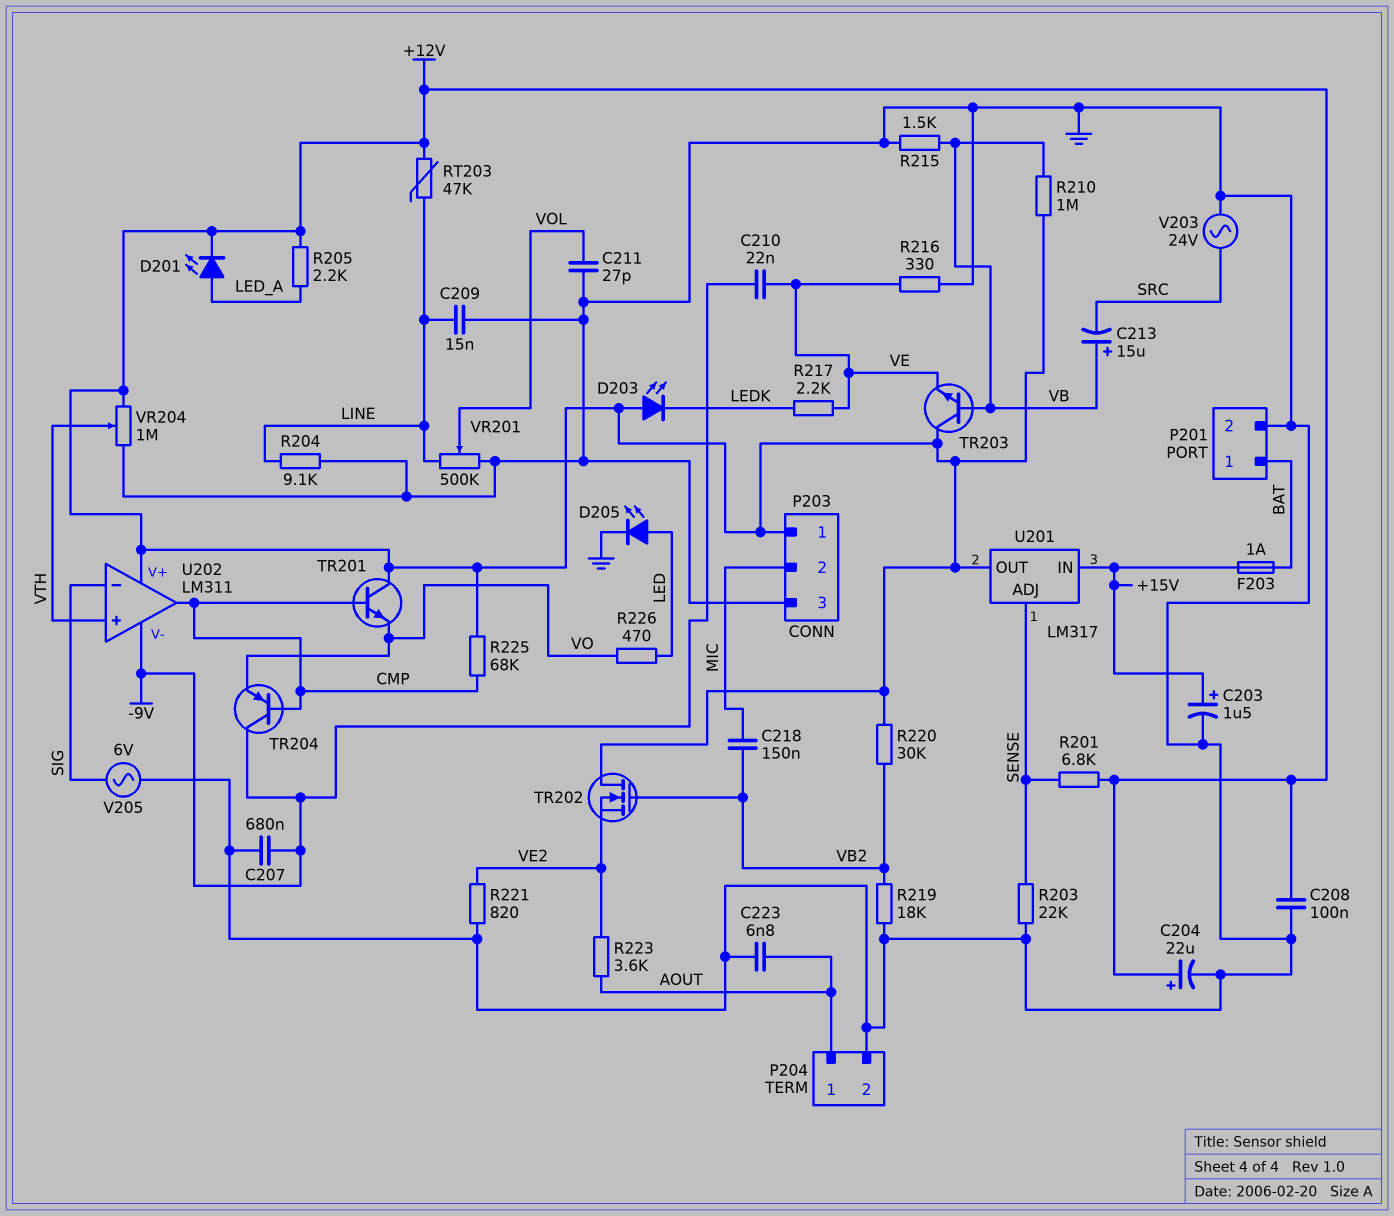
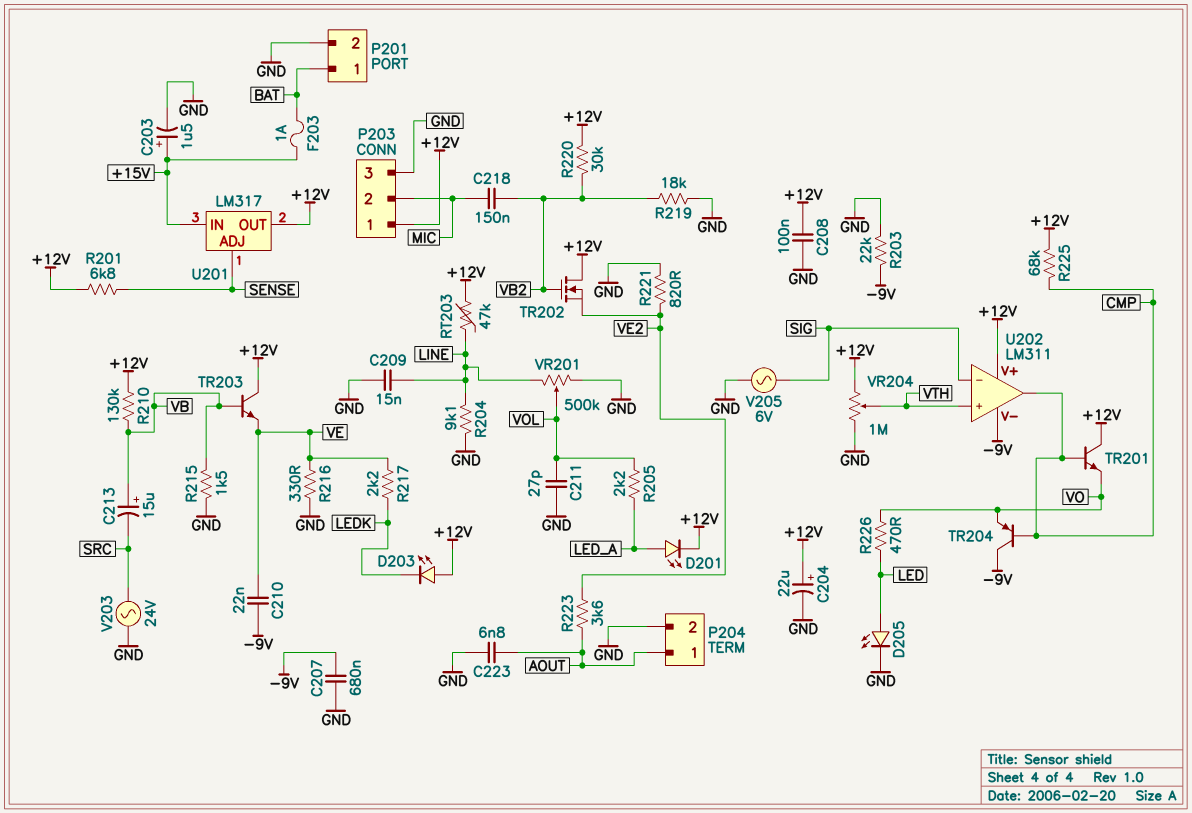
R203: 22k (GND, SENSE) -> 22k (-9V, GND)
R205: 2.2k (+12V, LED_A) -> 2.2k (LED_A, VOL)
R210: 1M (+12V, VB) -> 130k (+12V, VB)

